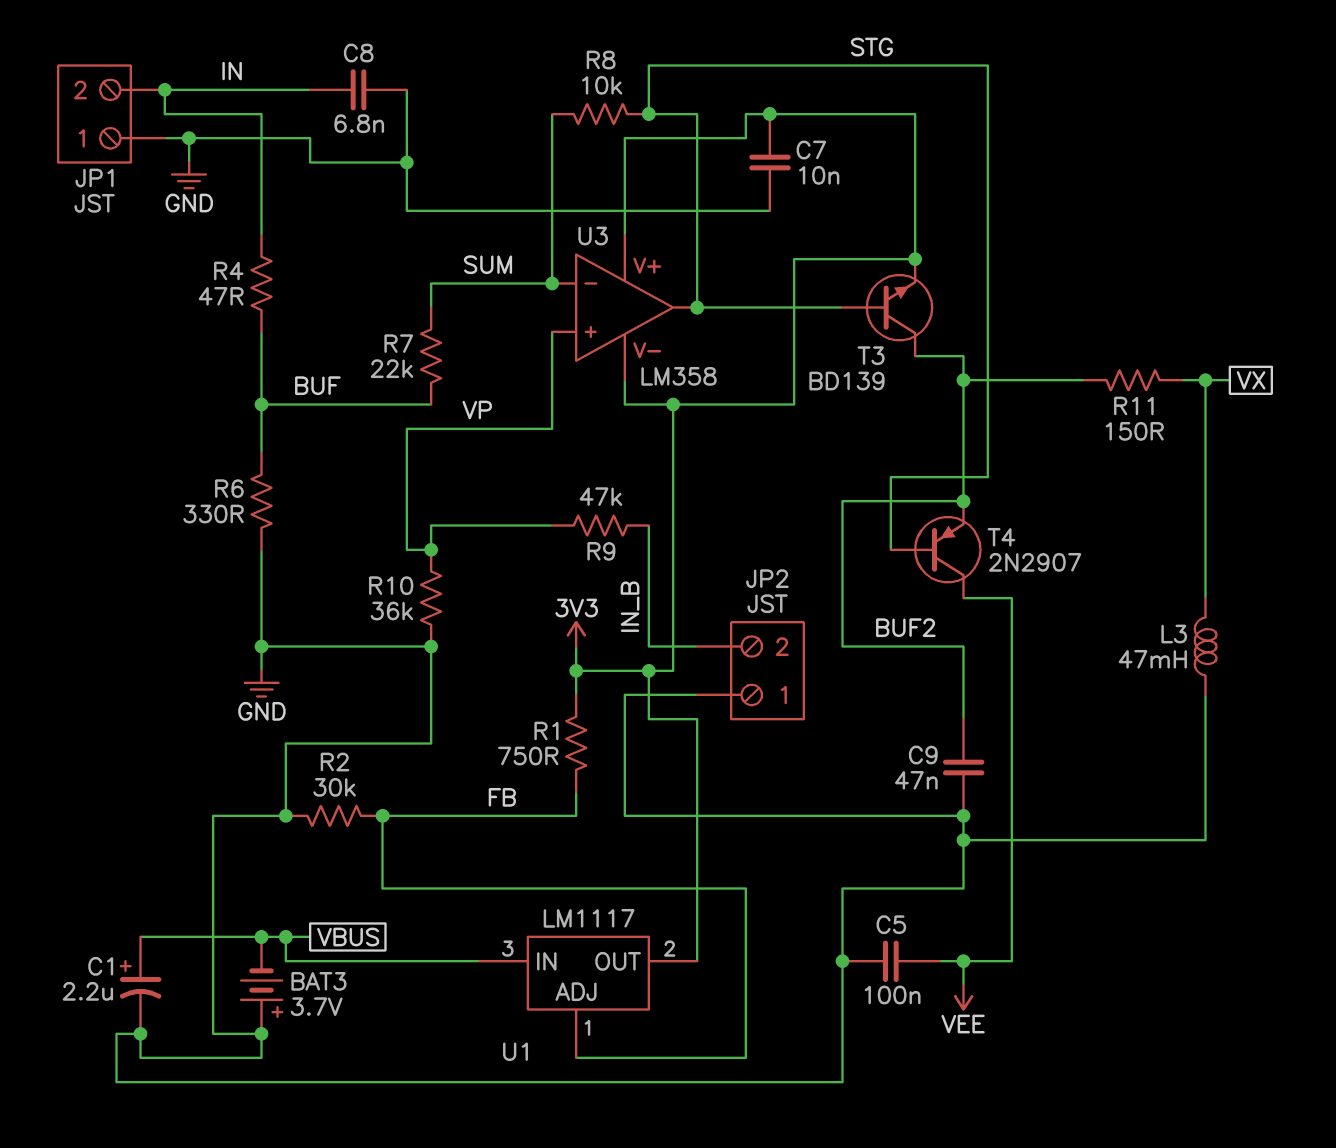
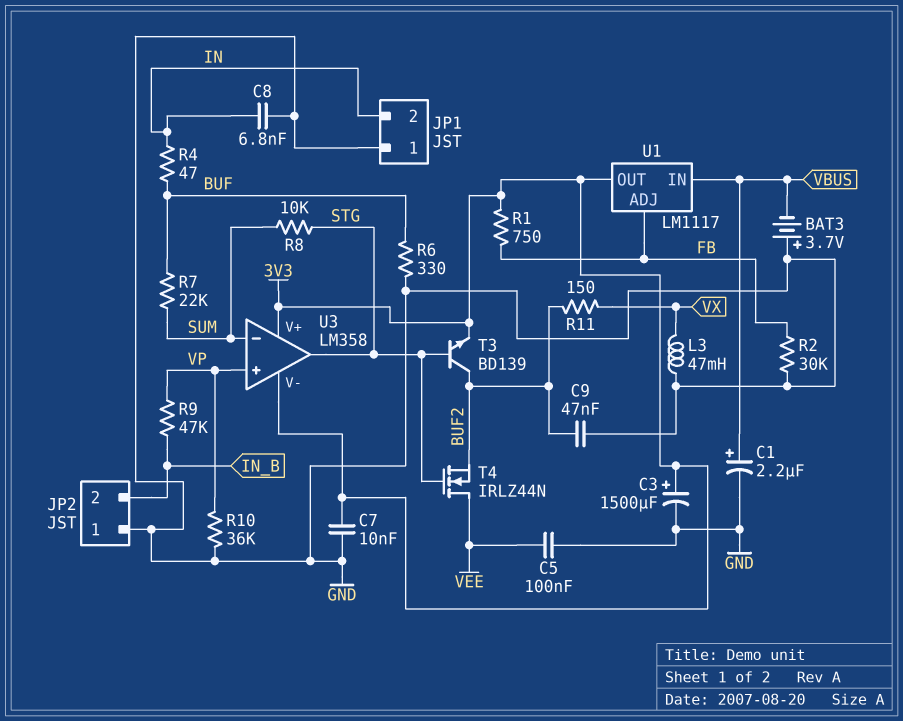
C3: none -> 1500uF (plus 3V3, minus GND)
T4: PNP 2N2907 (B STG, C VEE, E BUF2) -> NMOS IRLZ44N (G STG, D VEE, S BUF2)

